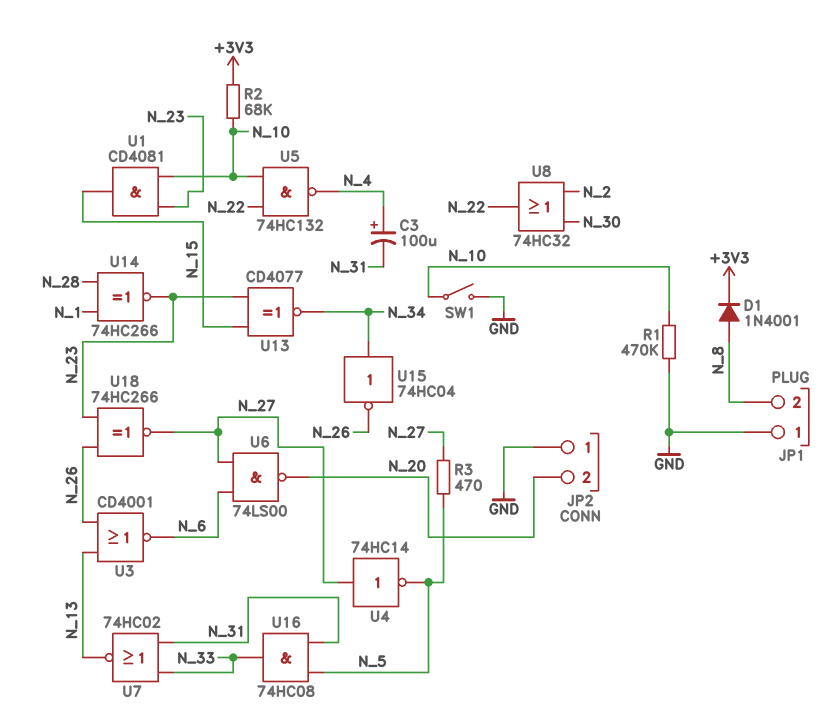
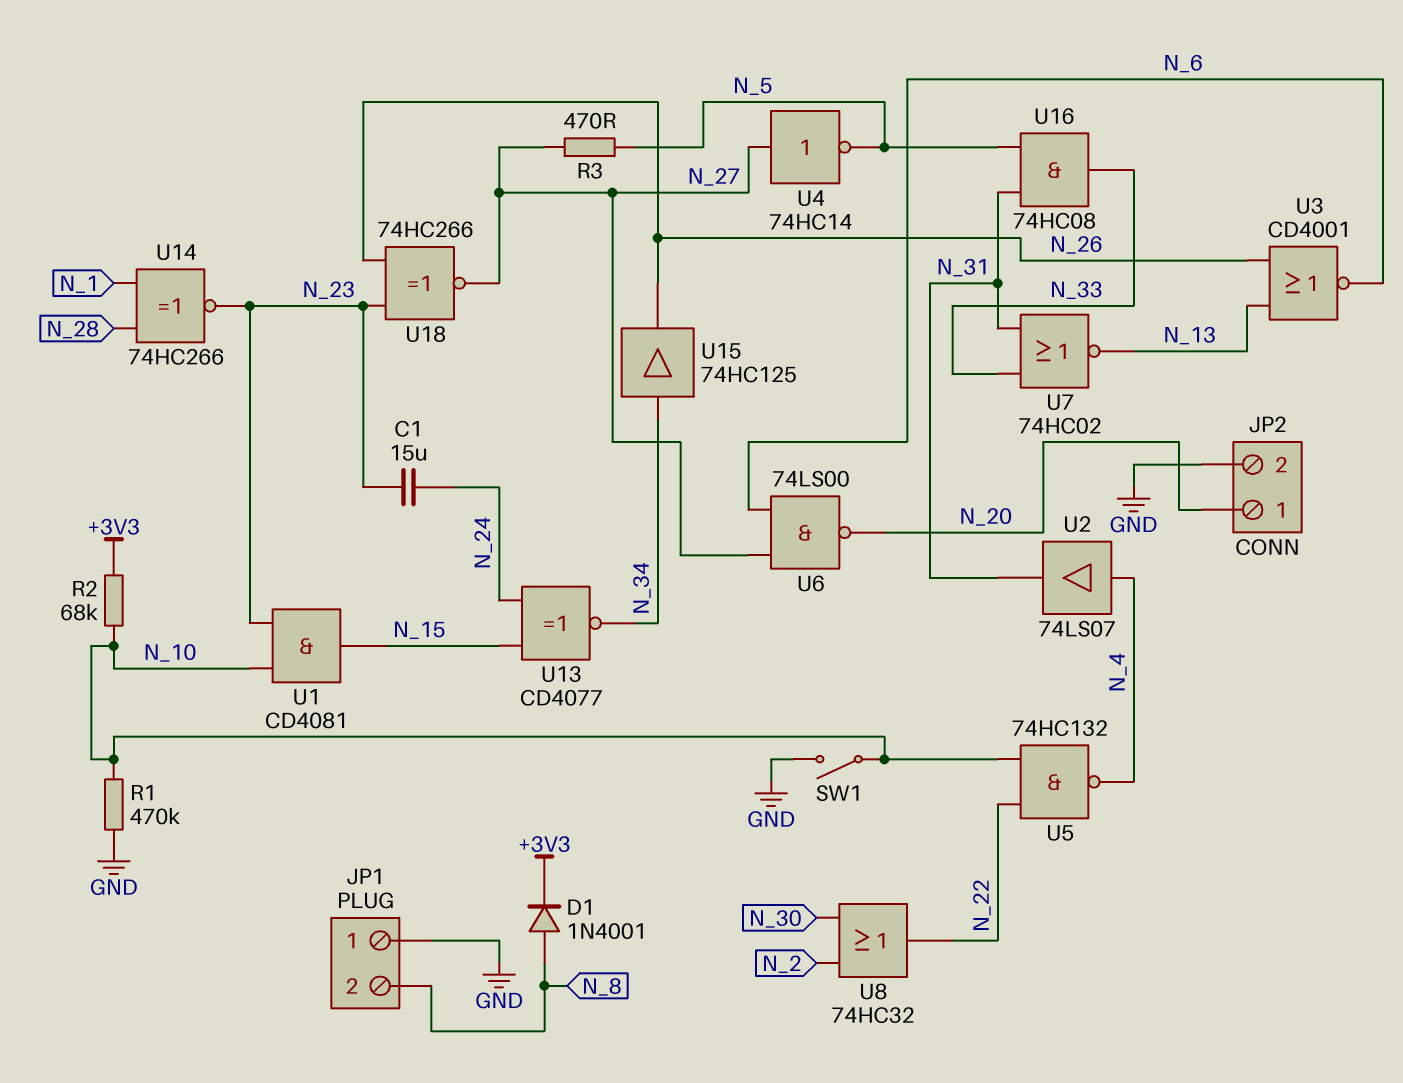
C1: none -> 15uF (N_23, N_24)
C3: 100uF (plus N_4, minus N_31) -> none
JP2 pin 1: GND -> N_20
JP2 pin 2: N_20 -> GND
U2: none -> buffer 74LS07 (in N_4, out N_31)
U13: XNOR CD4077 (in N_15, in N_23, out N_34) -> XNOR CD4077 (in N_15, in N_24, out N_34)
U15: NOT 74HC04 (in N_34, out N_26) -> buffer 74HC125 (in N_34, out N_26)

